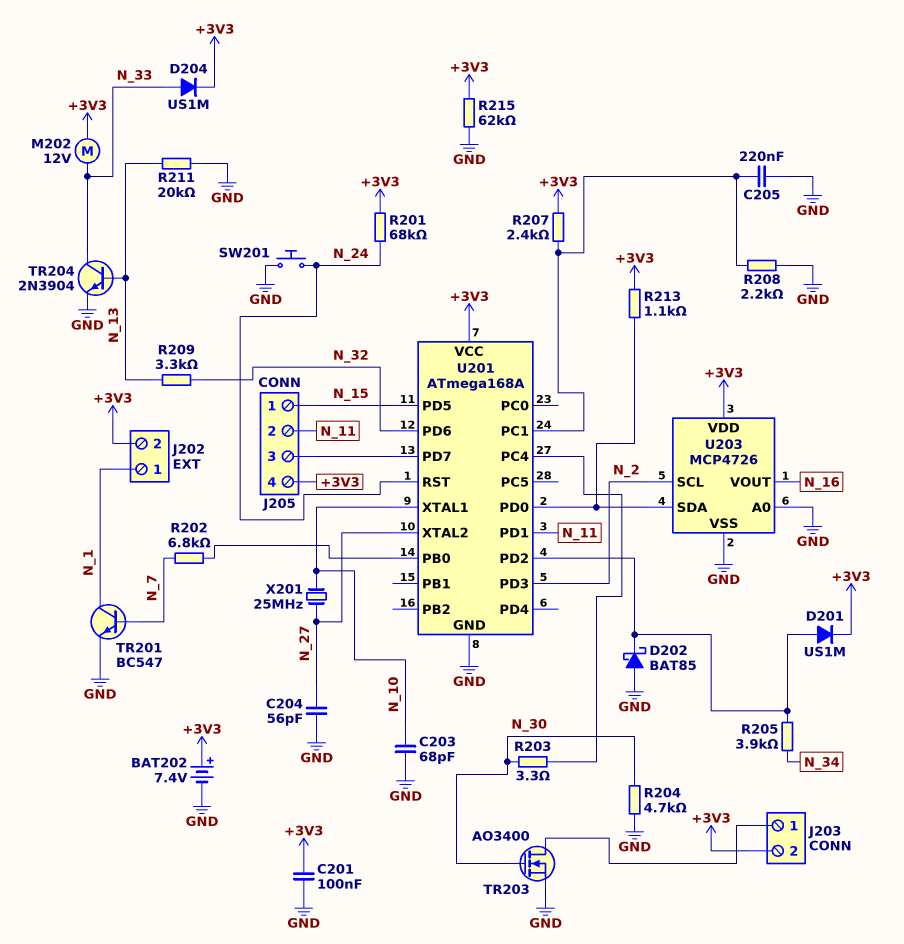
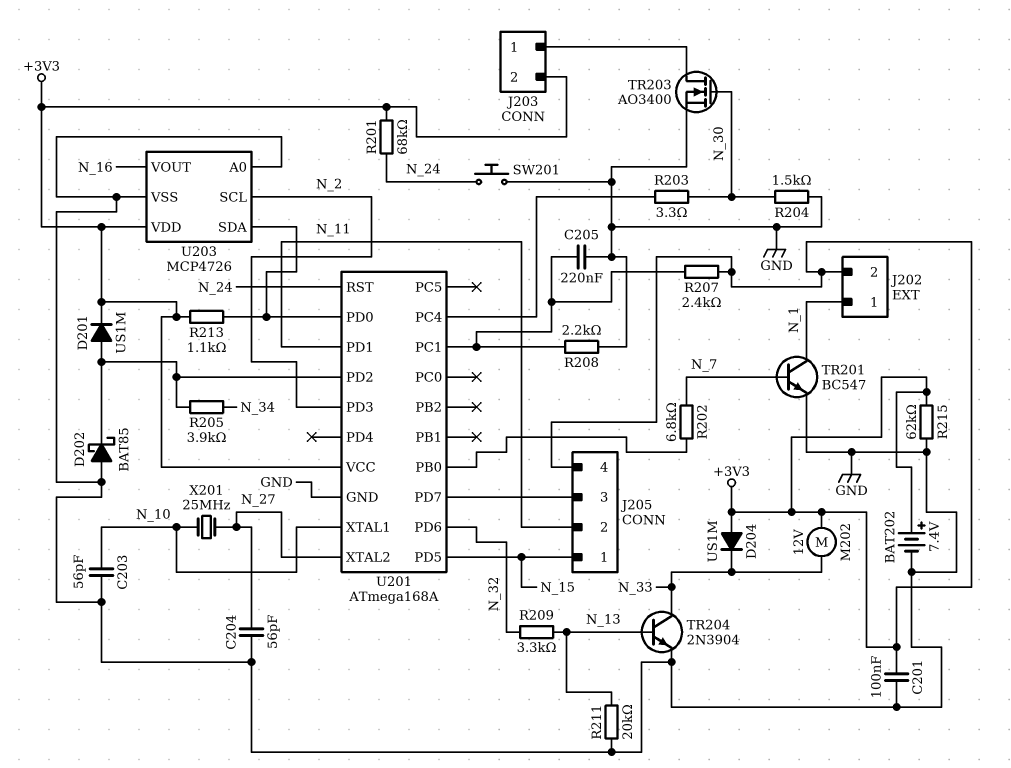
C203: 68pF (GND, N_10) -> 56pF (GND, N_10)
D204: diode US1M (A N_33, K +3V3) -> diode US1M (A +3V3, K N_33)
R204: 4.7k (GND, N_30) -> 1.5k (GND, N_30)

